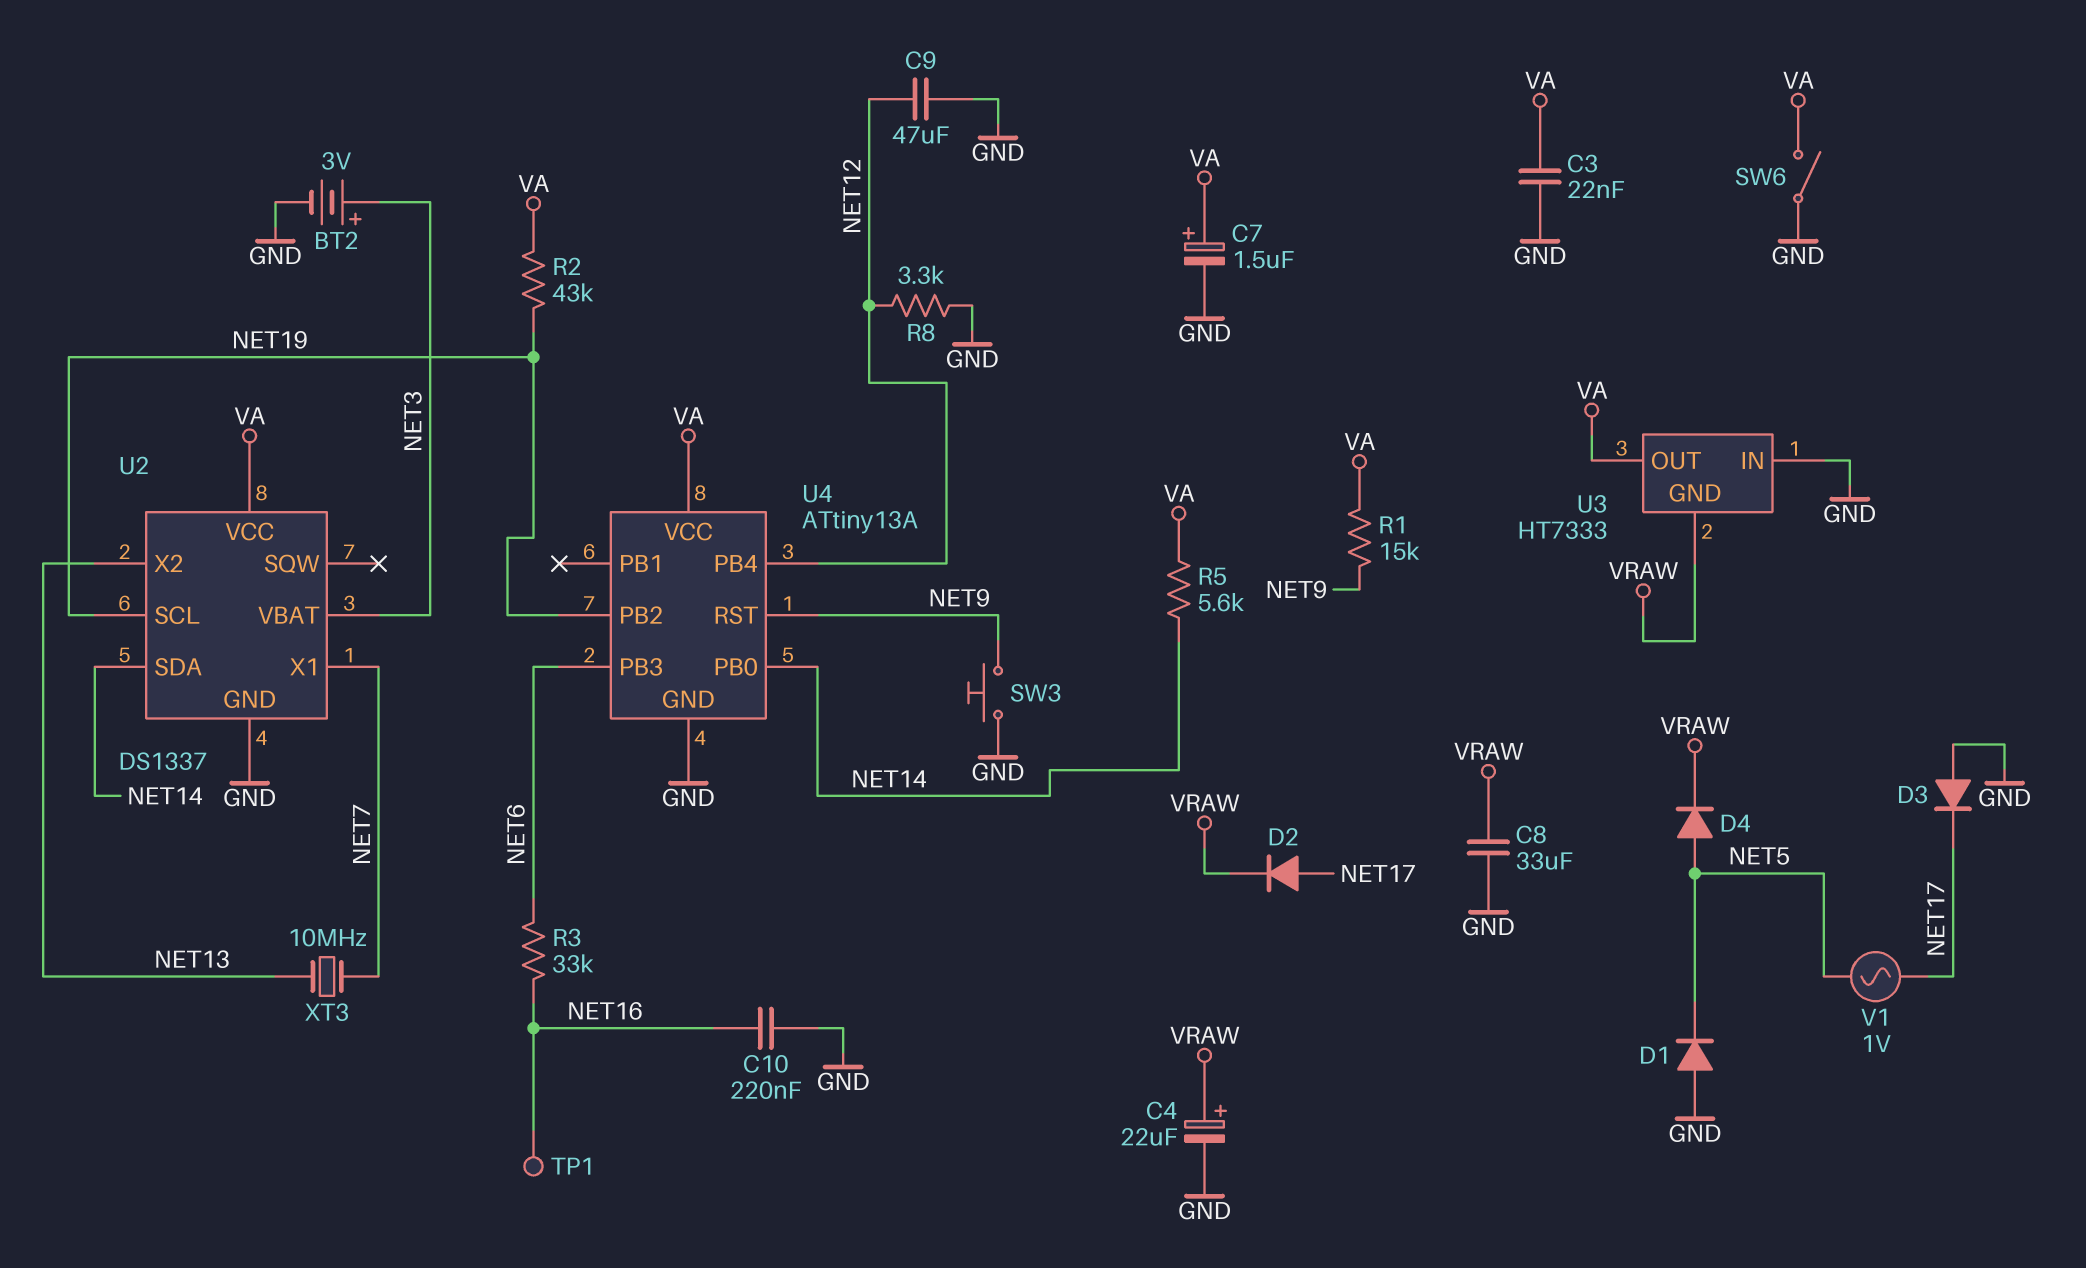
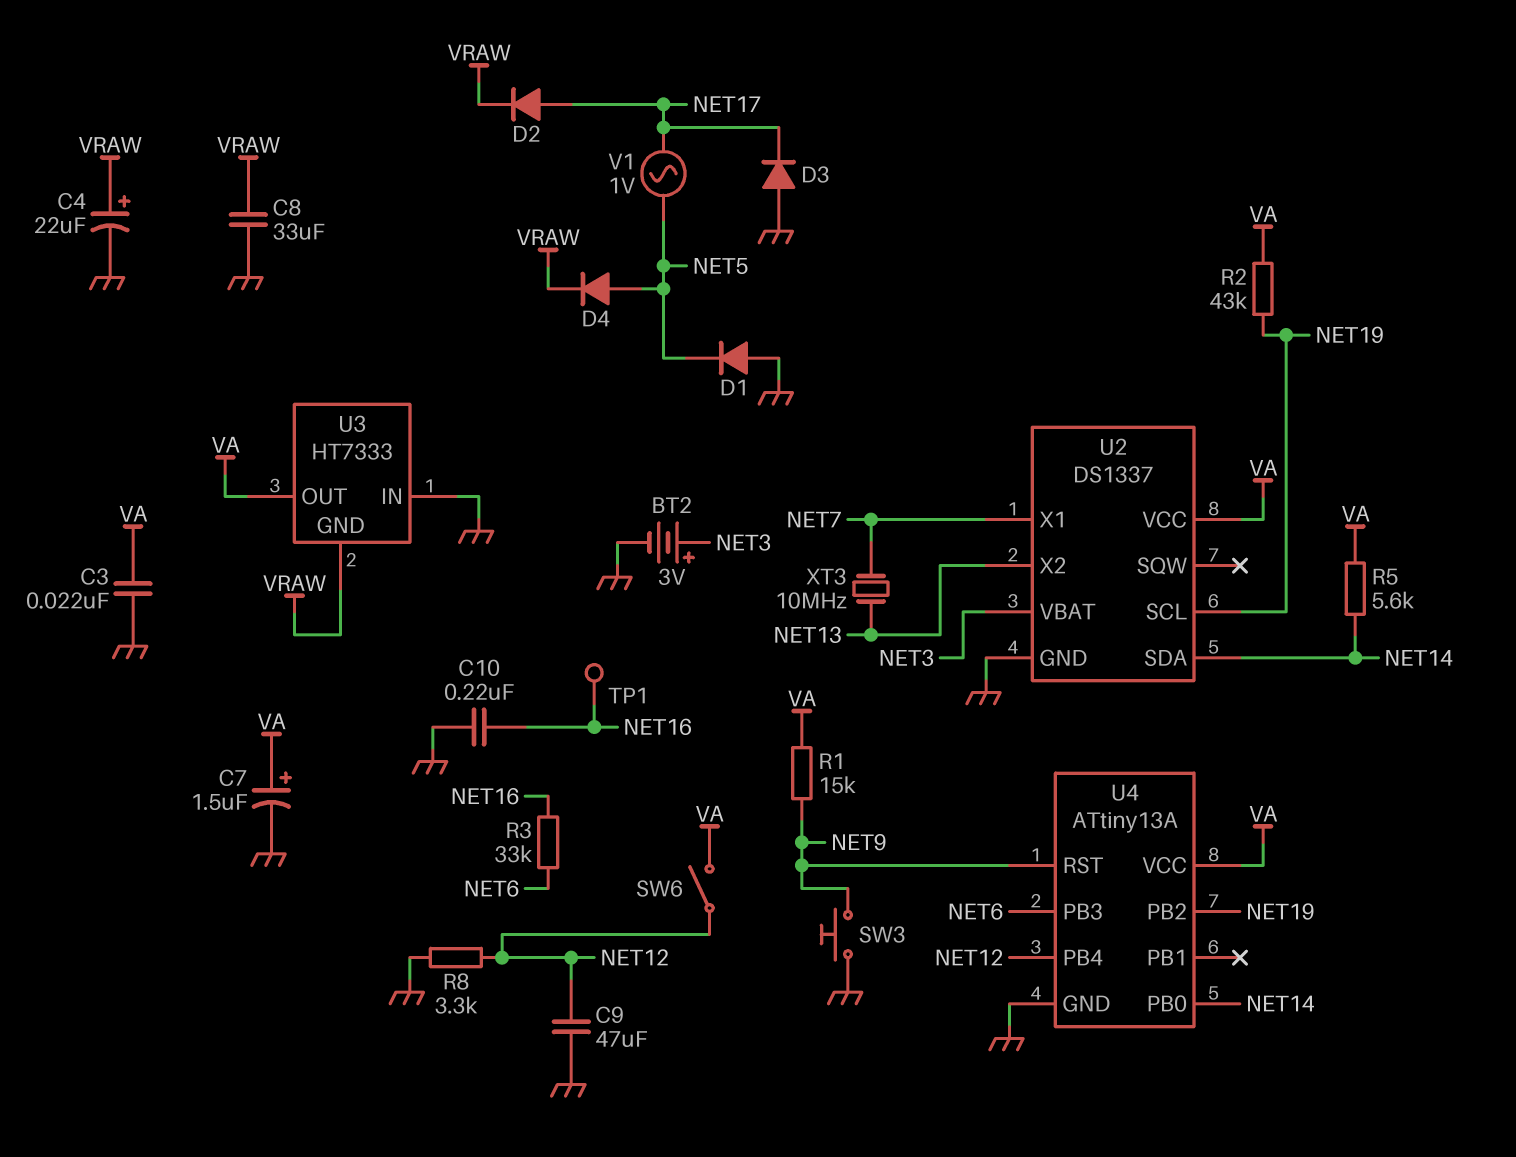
SW6: switch (GND, VA) -> switch (NET12, VA)

